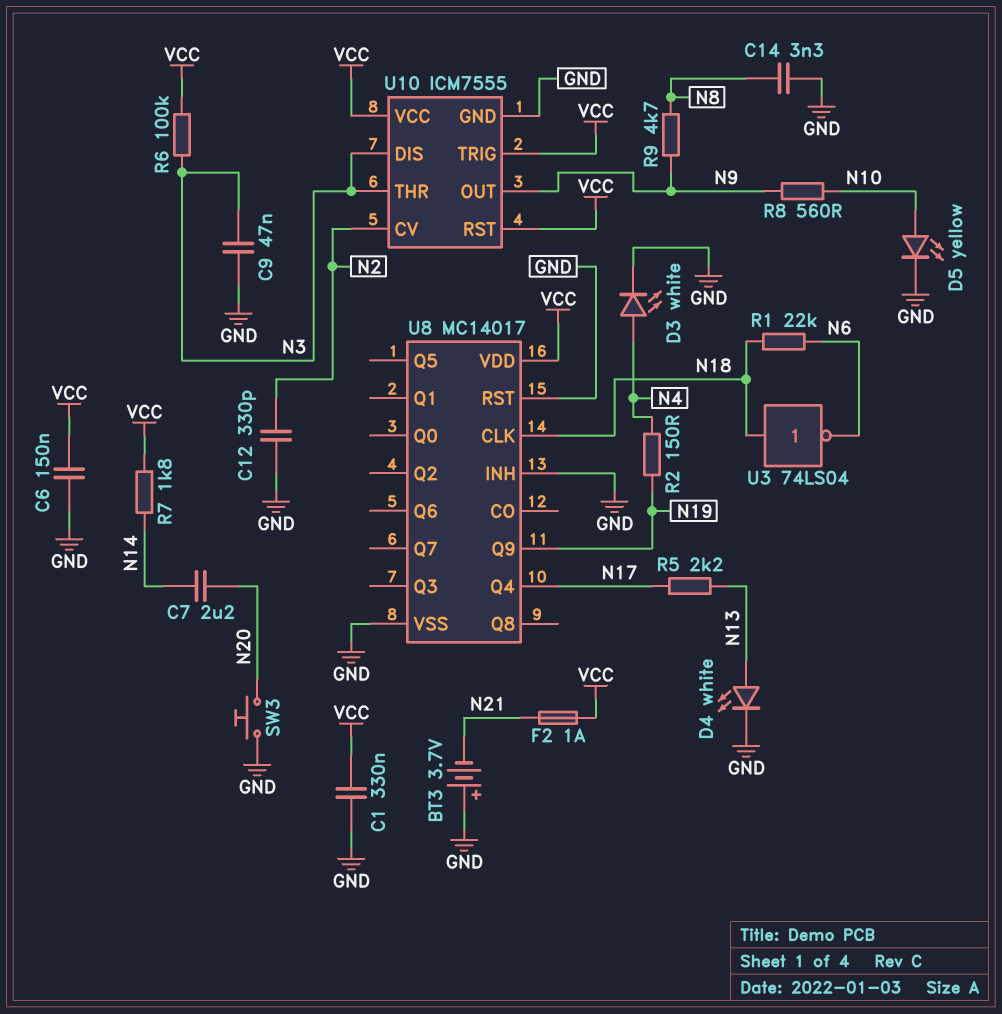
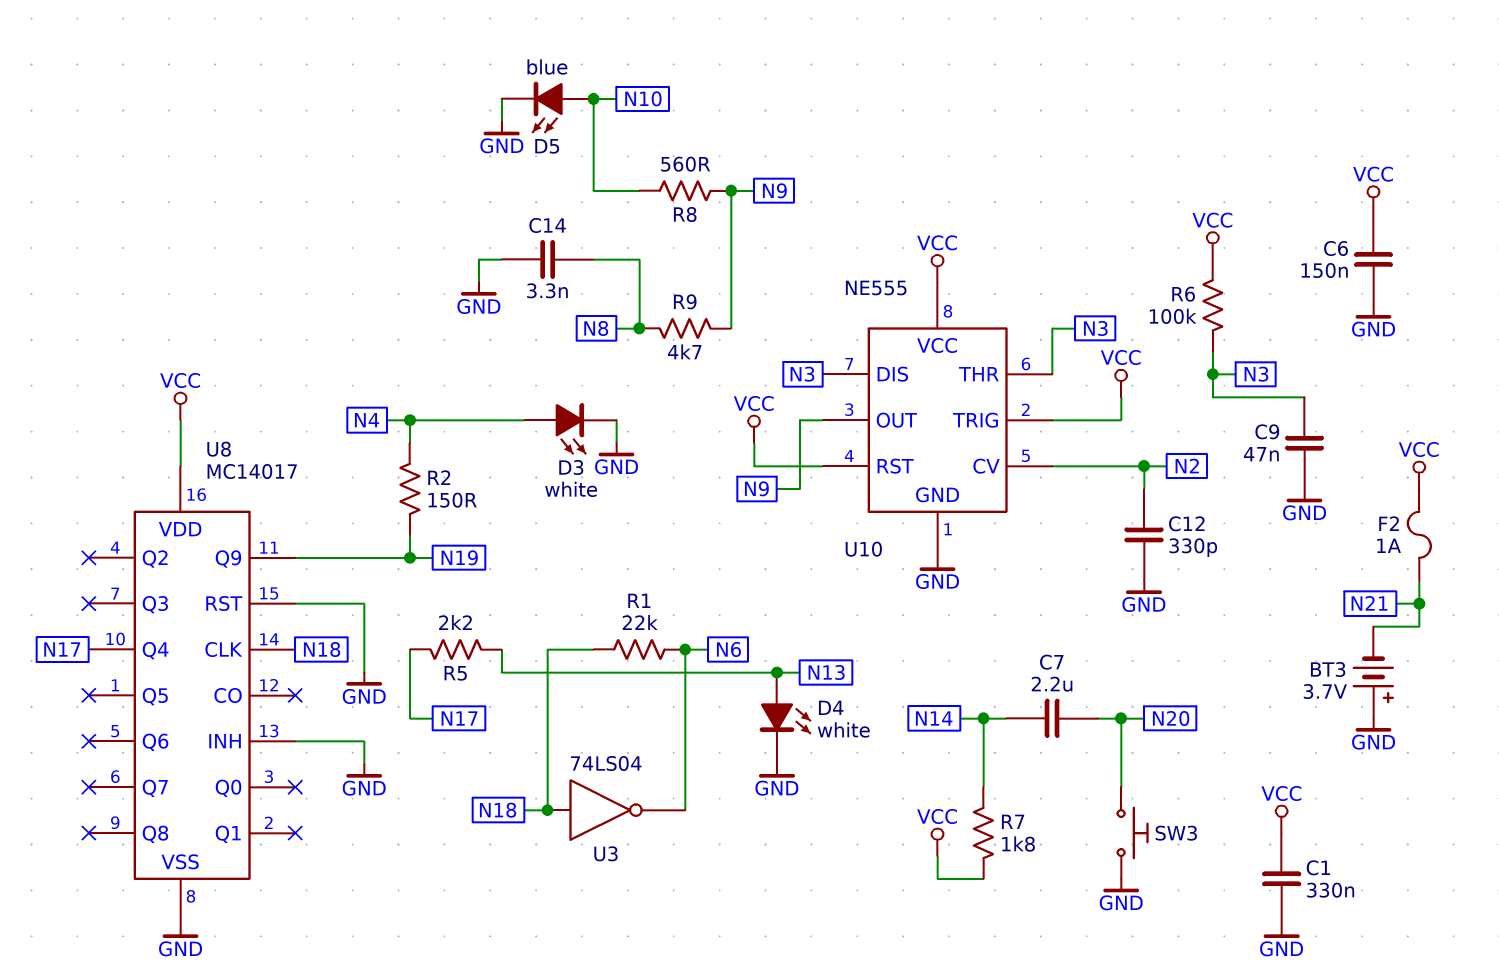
D5: LED yellow (A N10, K GND) -> LED blue (A N10, K GND)
U10: ICM7555 -> NE555

